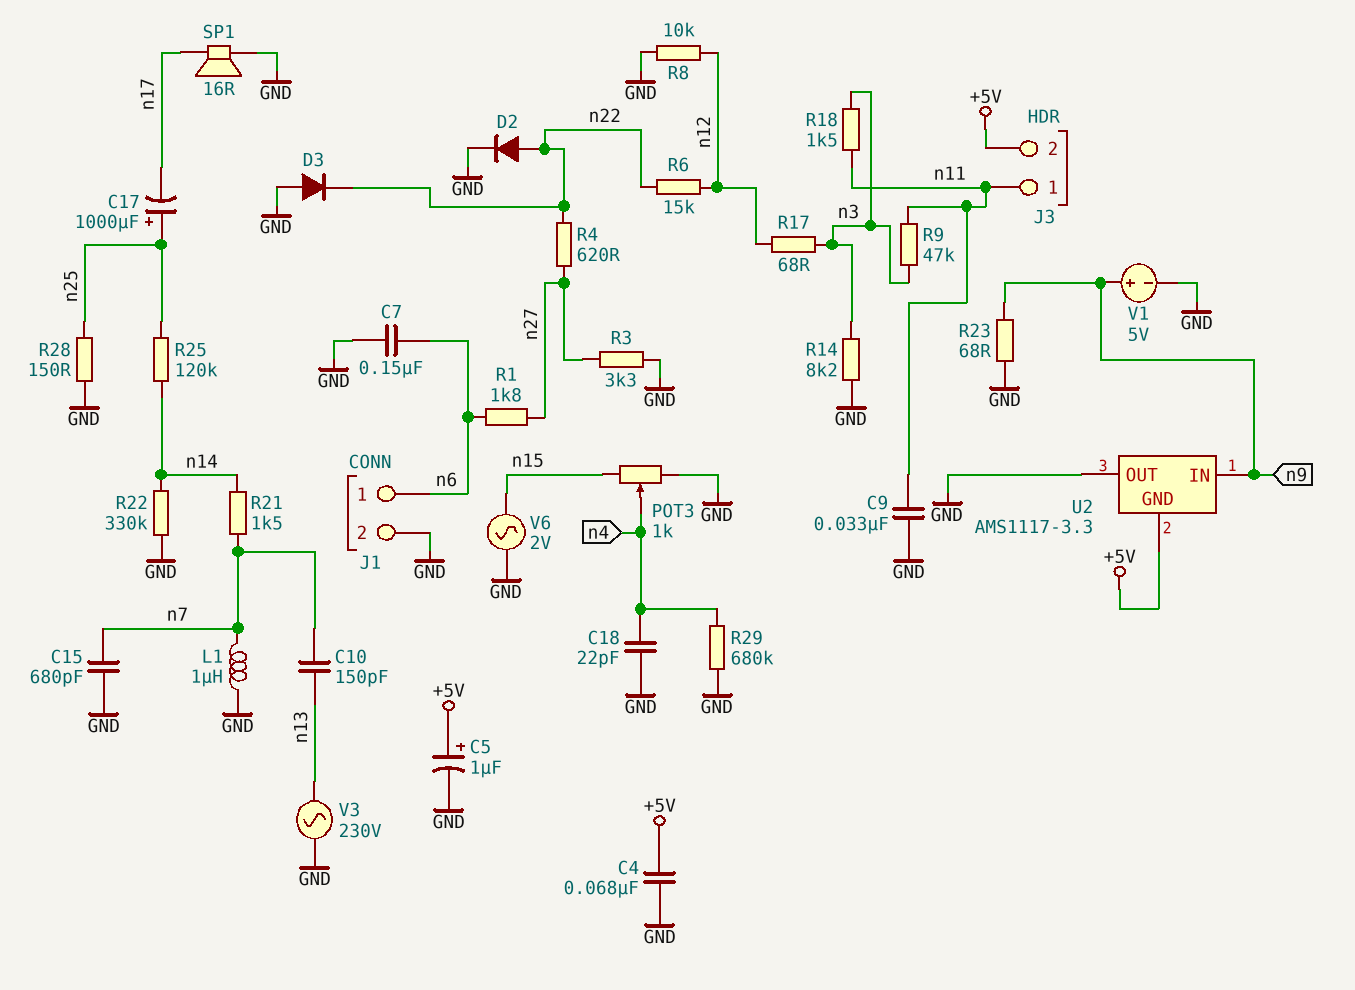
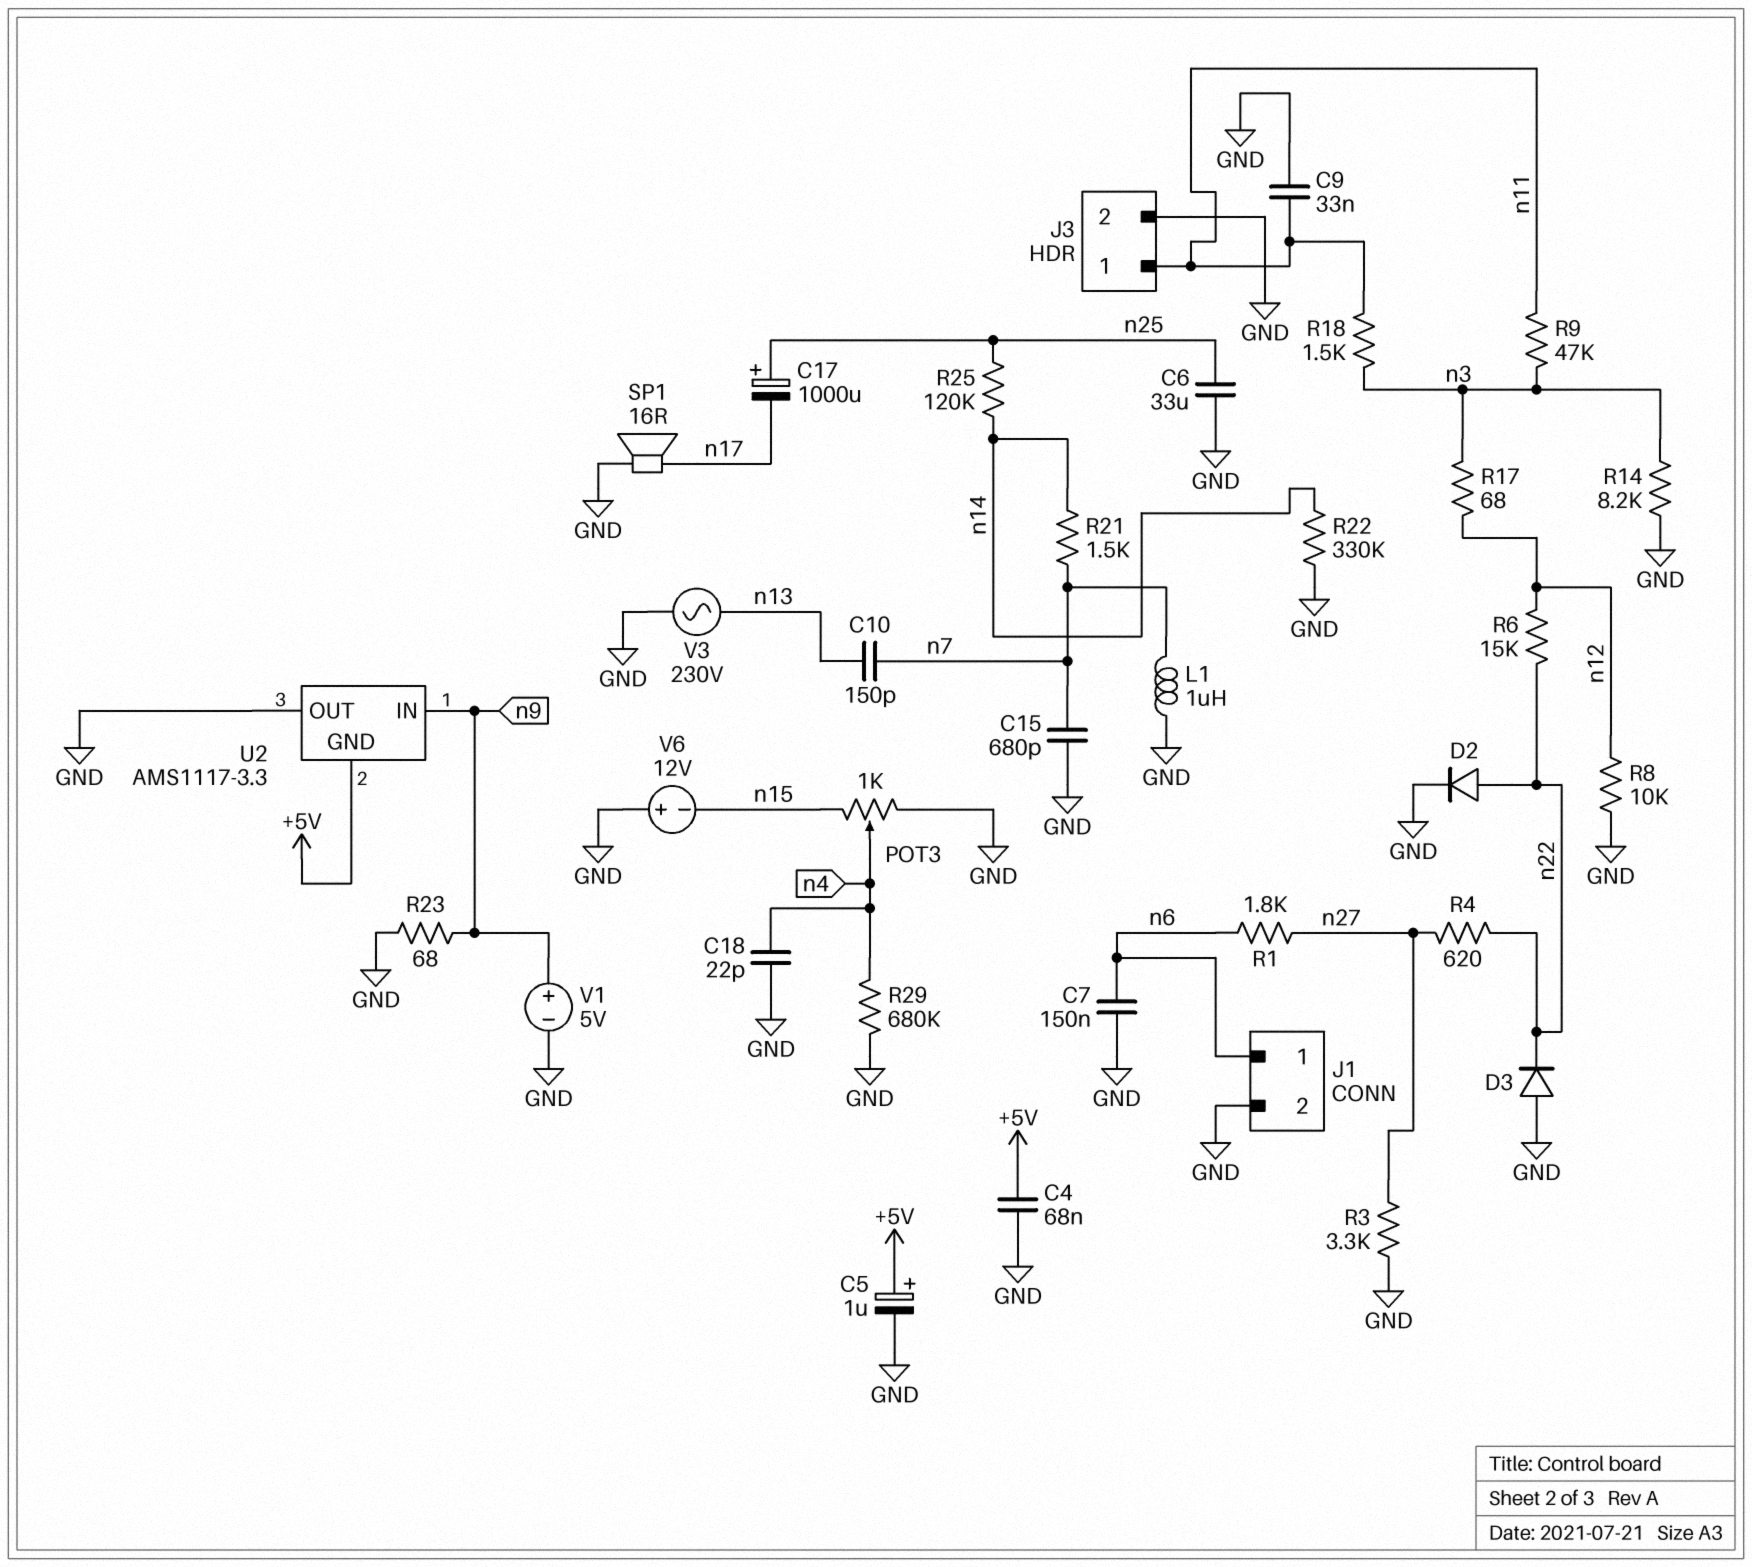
C6: none -> 33uF (GND, n25)
J3 pin 2: +5V -> GND
R28: 150 (GND, n25) -> none
V6: AC 2V (GND, n15) -> 12V (plus GND, minus n15)

